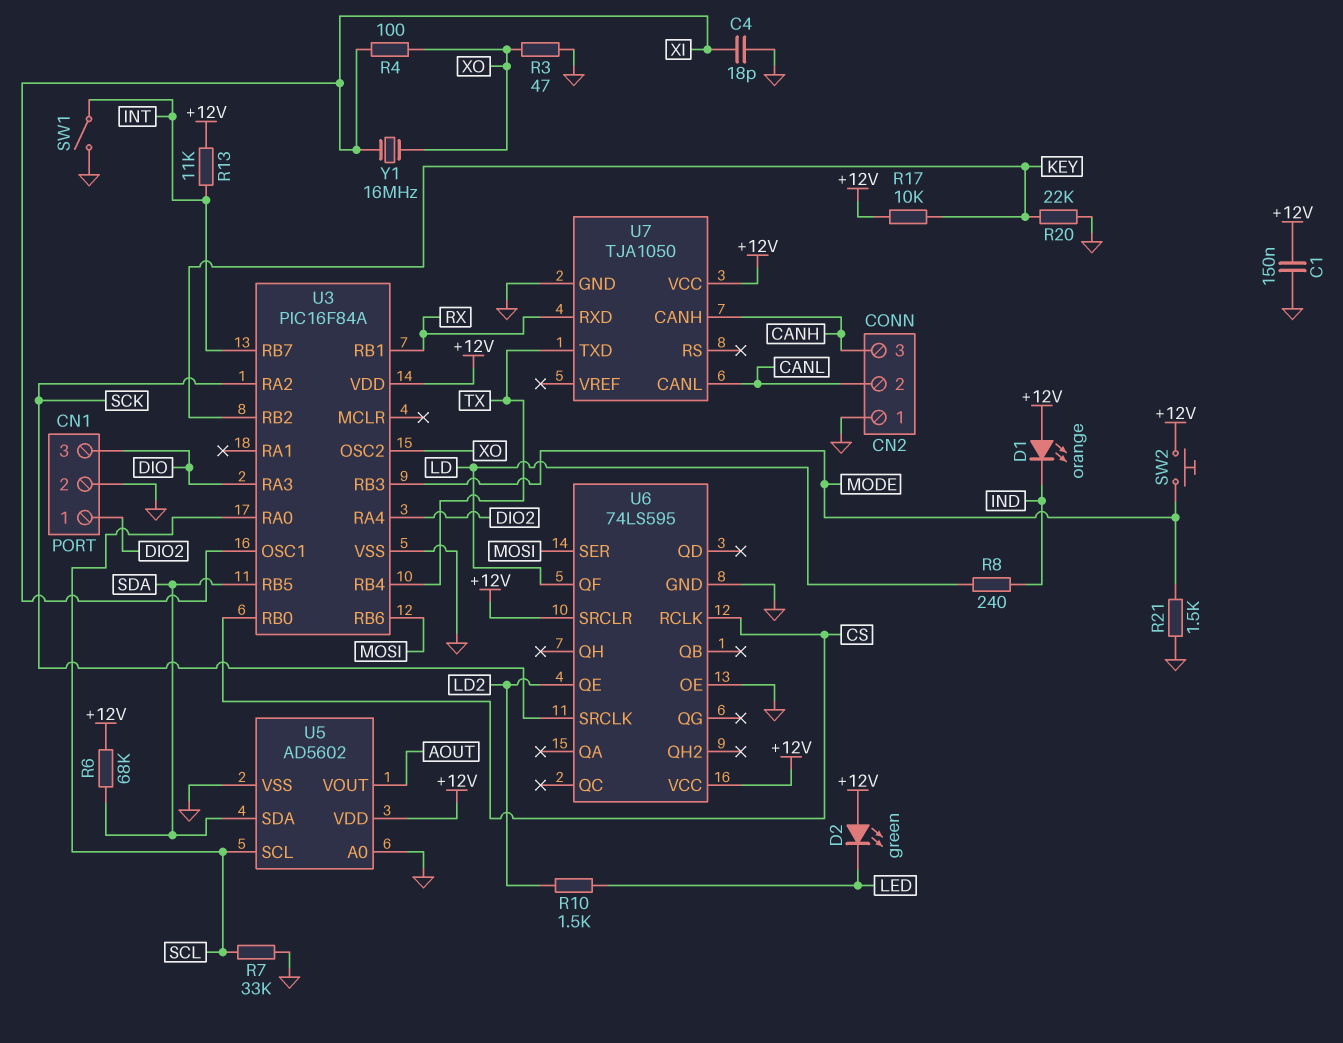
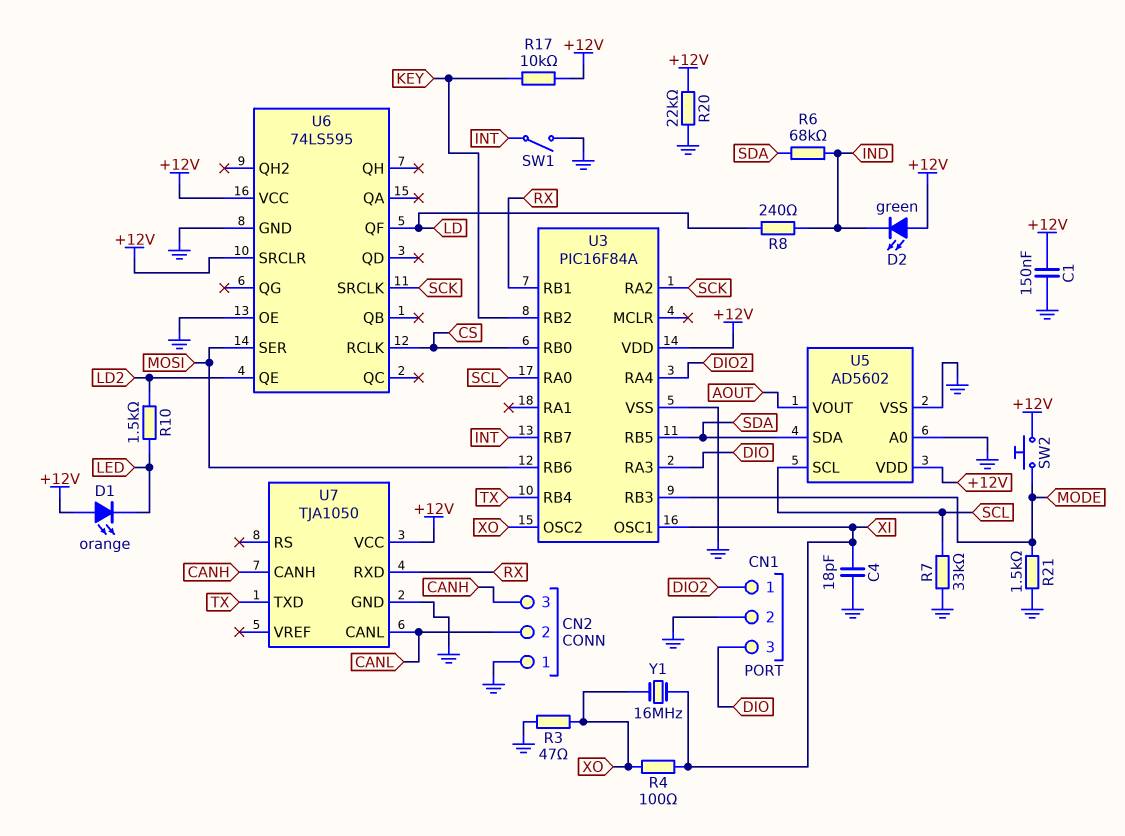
D1: LED orange (A +12V, K IND) -> LED orange (A +12V, K LED)
D2: LED green (A +12V, K LED) -> LED green (A +12V, K IND)
R6: 68k (+12V, SDA) -> 68k (IND, SDA)
R13: 11k (+12V, INT) -> none
R20: 22k (GND, KEY) -> 22k (+12V, GND)

